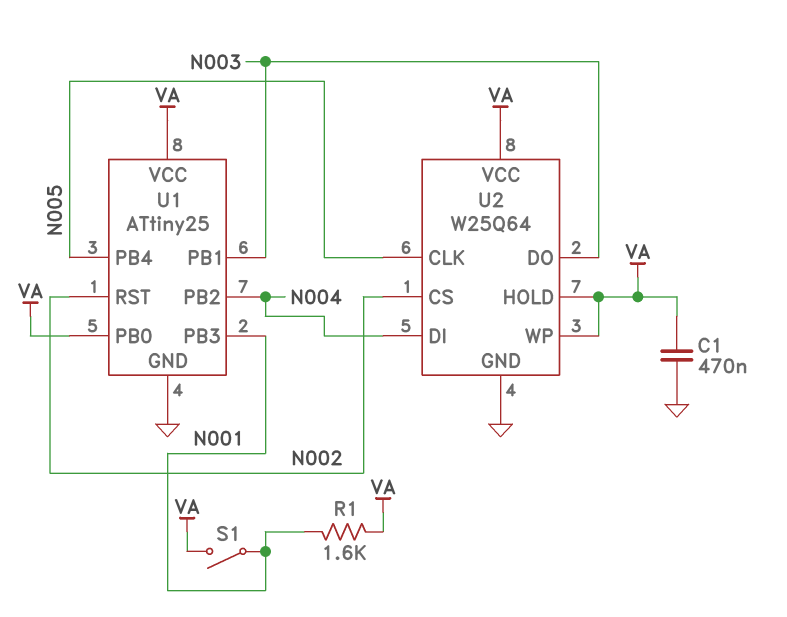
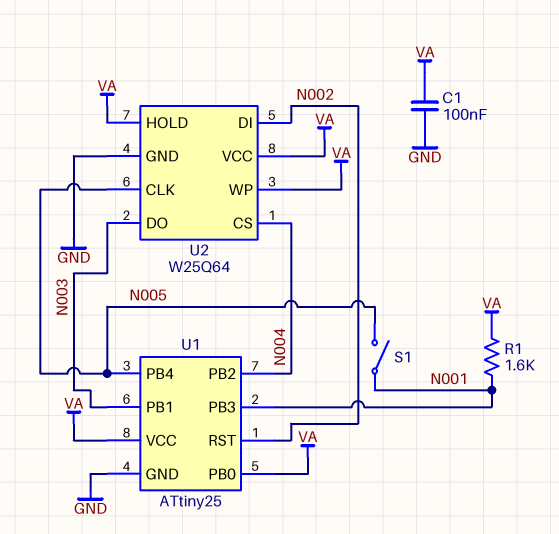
C1: 470nF (GND, VA) -> 100nF (GND, VA)
S1: switch (N001, VA) -> switch (N001, N005)
U2 pin CS: N002 -> N004
U2 pin DI: N004 -> N002

